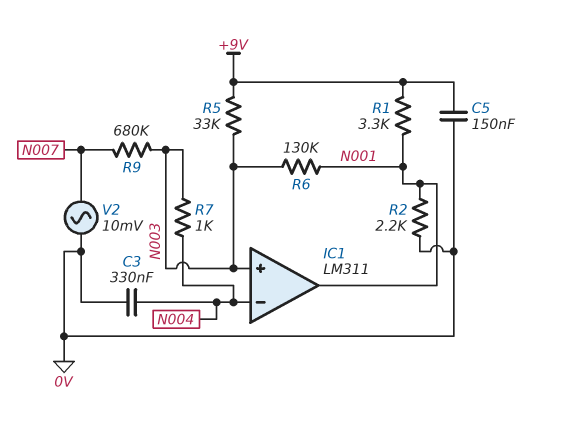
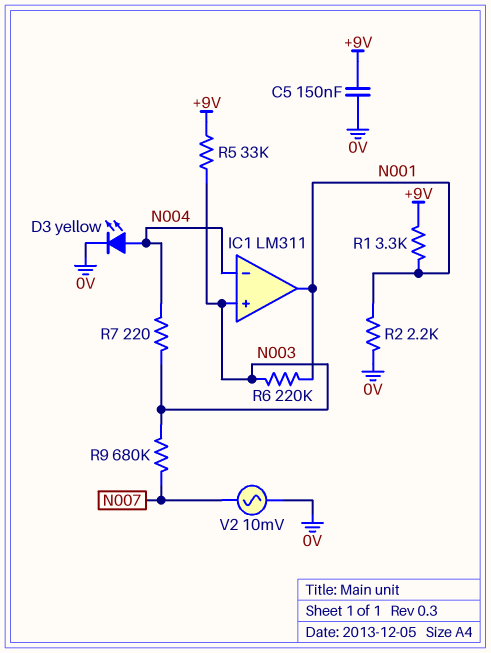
C3: 330nF (0V, N004) -> none
D3: none -> LED yellow (A N004, K 0V)
R6: 130k (N001, N003) -> 220k (N001, N003)
R7: 1k (N003, N004) -> 220 (N003, N004)

